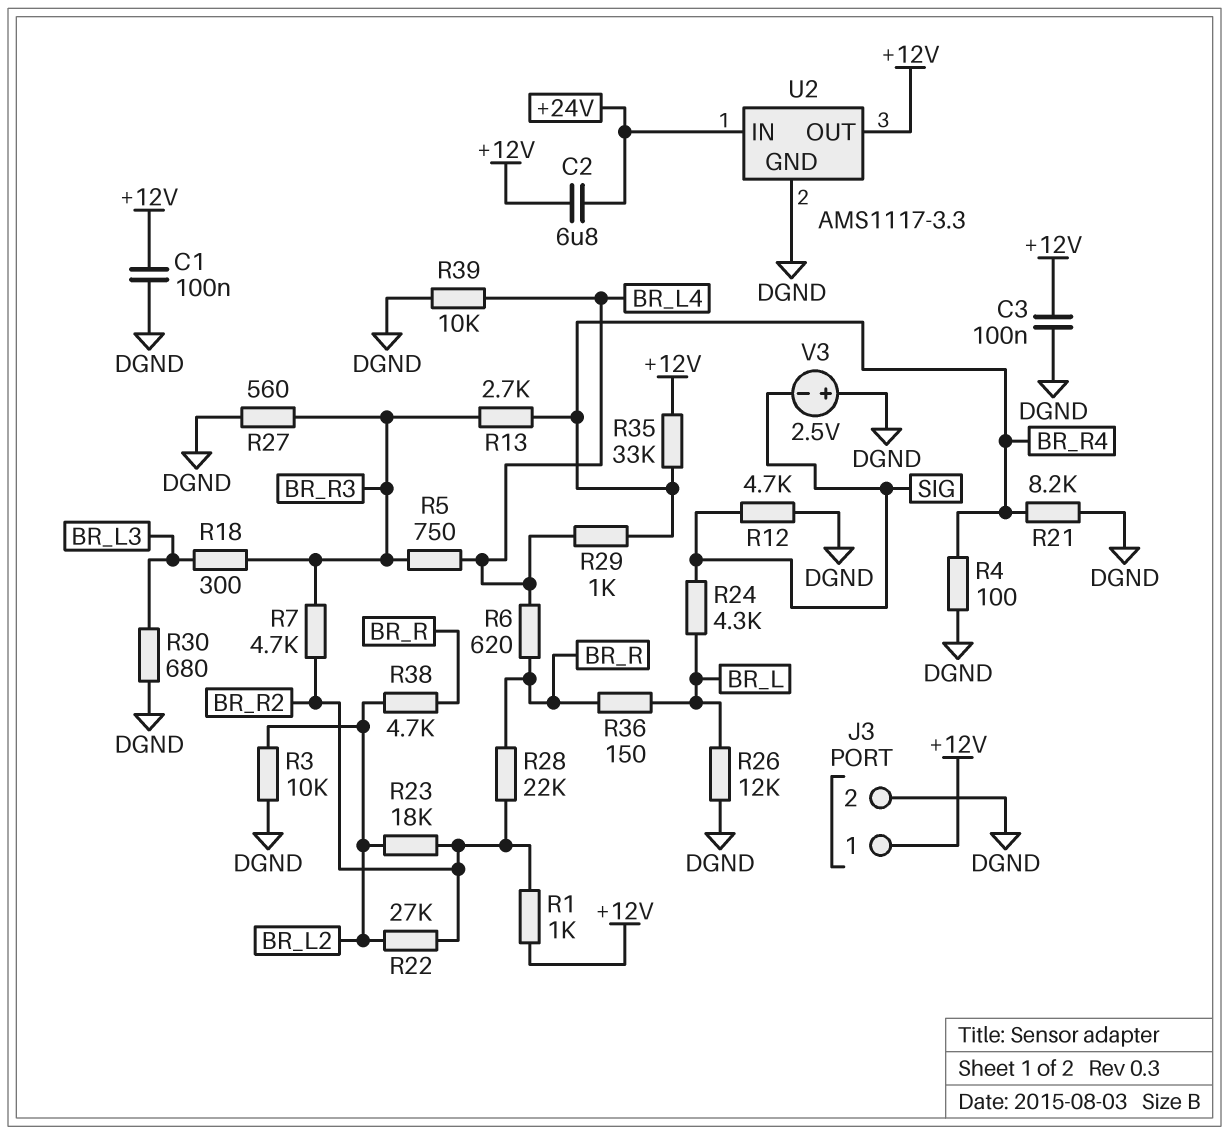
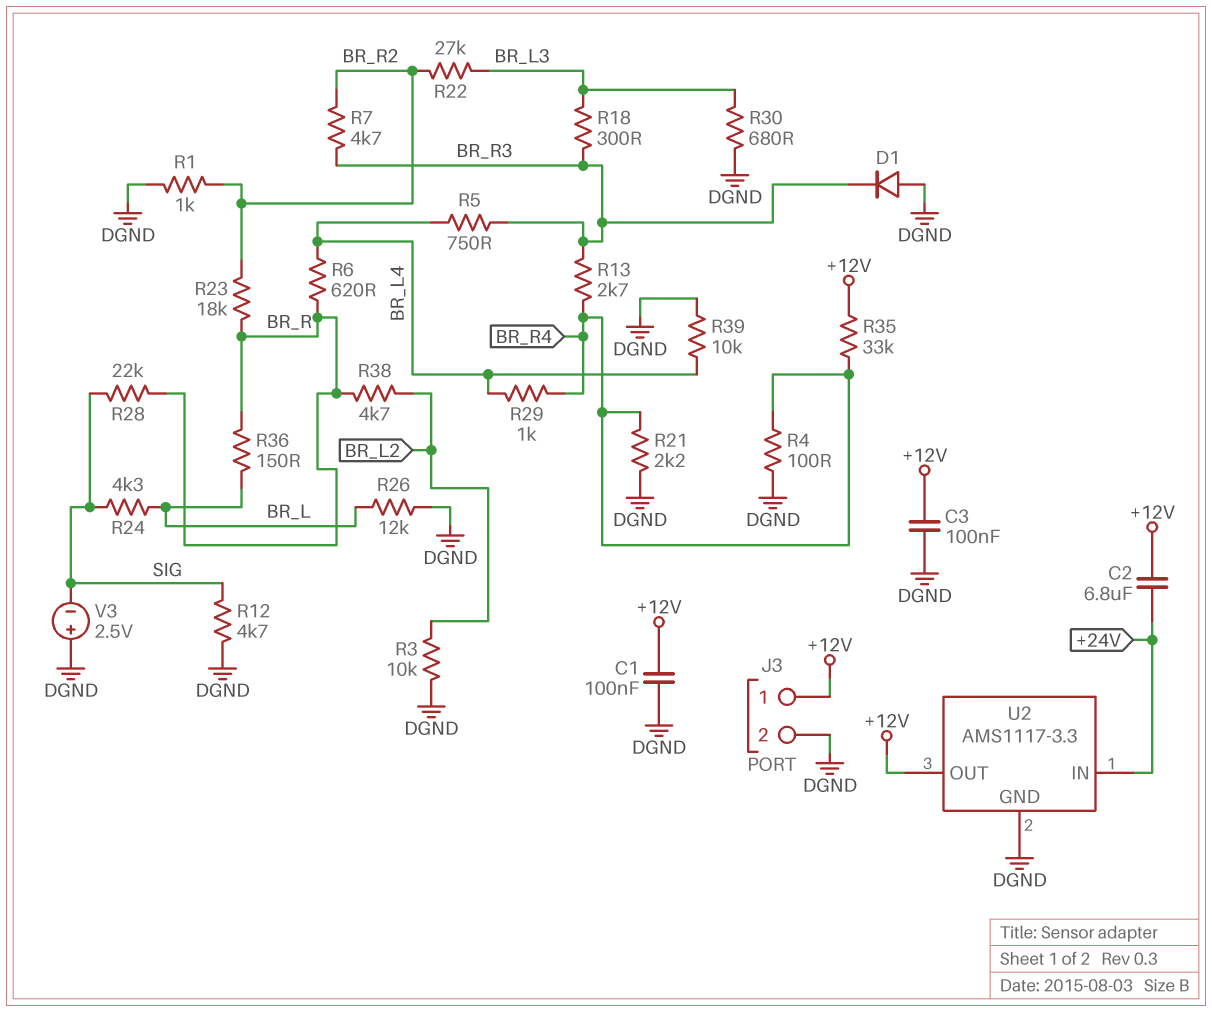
D1: none -> diode (A DGND, K BR_R3)
R1: 1k (+12V, BR_R2) -> 1k (BR_R2, DGND)
R21: 8.2k (BR_R4, DGND) -> 2.2k (BR_R4, DGND)
R22: 27k (BR_L2, BR_R2) -> 27k (BR_L3, BR_R2)
R23: 18k (BR_L2, BR_R2) -> 18k (BR_R, BR_R2)
R27: 560 (BR_R3, DGND) -> none
R28: 22k (BR_R, BR_R2) -> 22k (BR_R, SIG)

